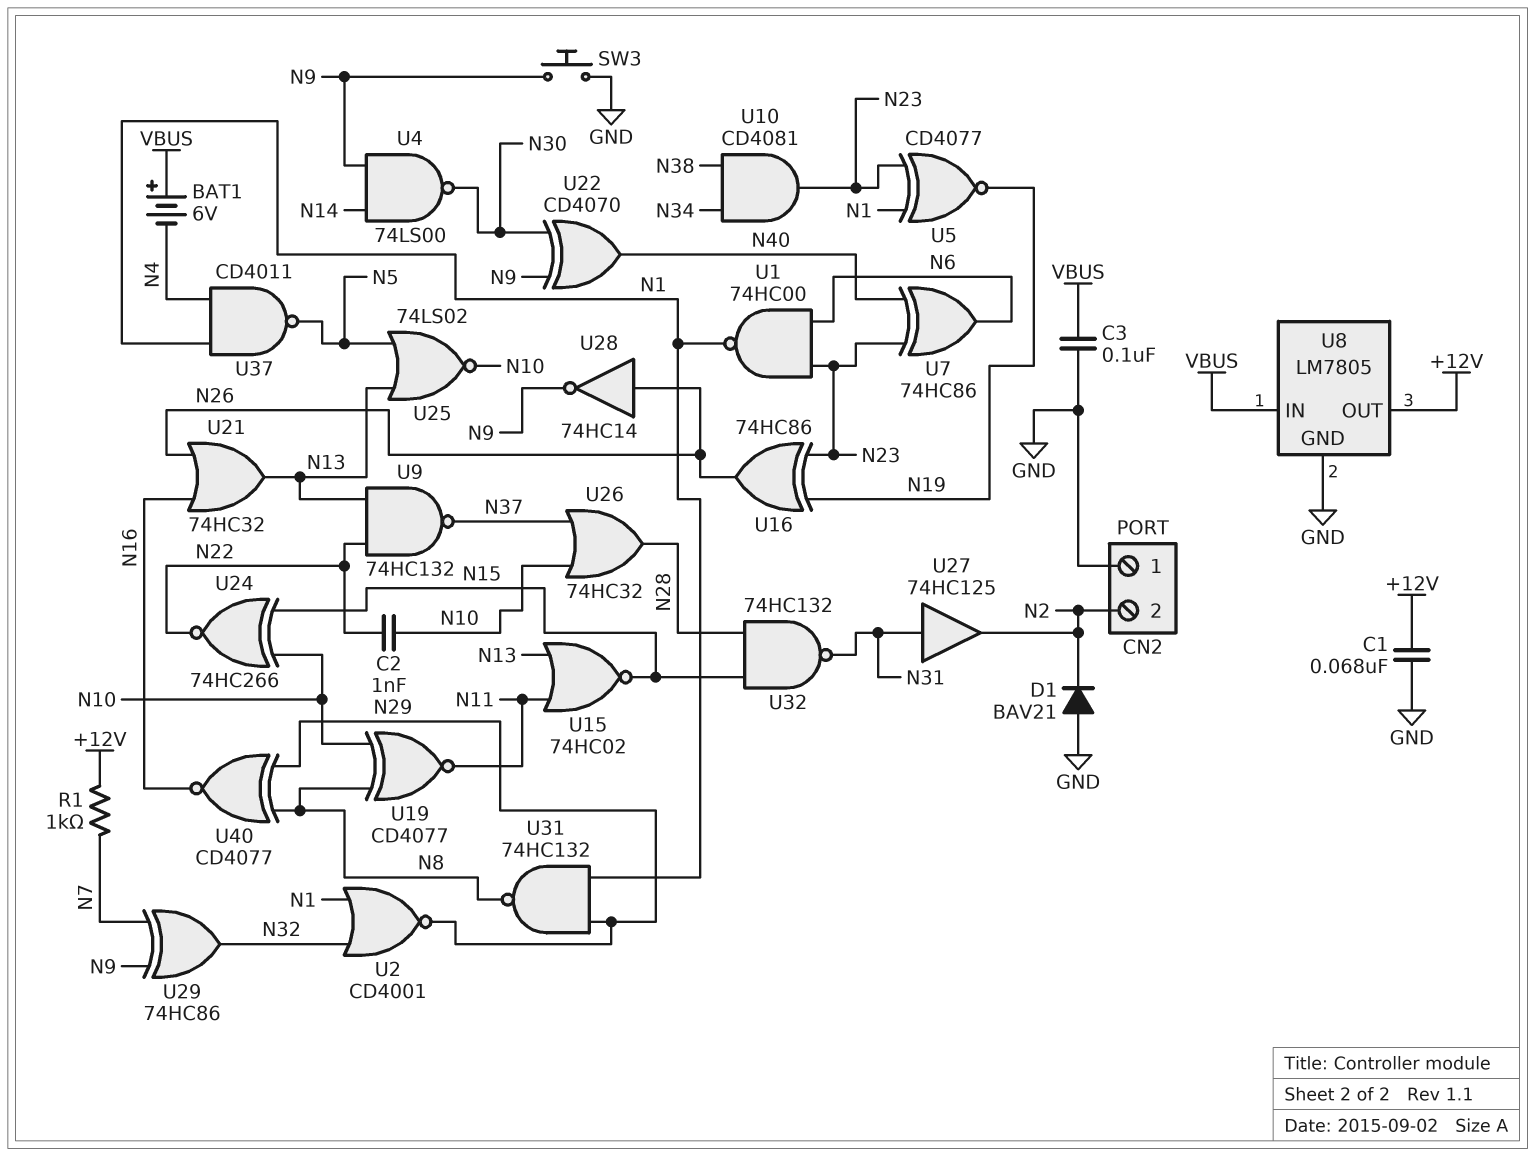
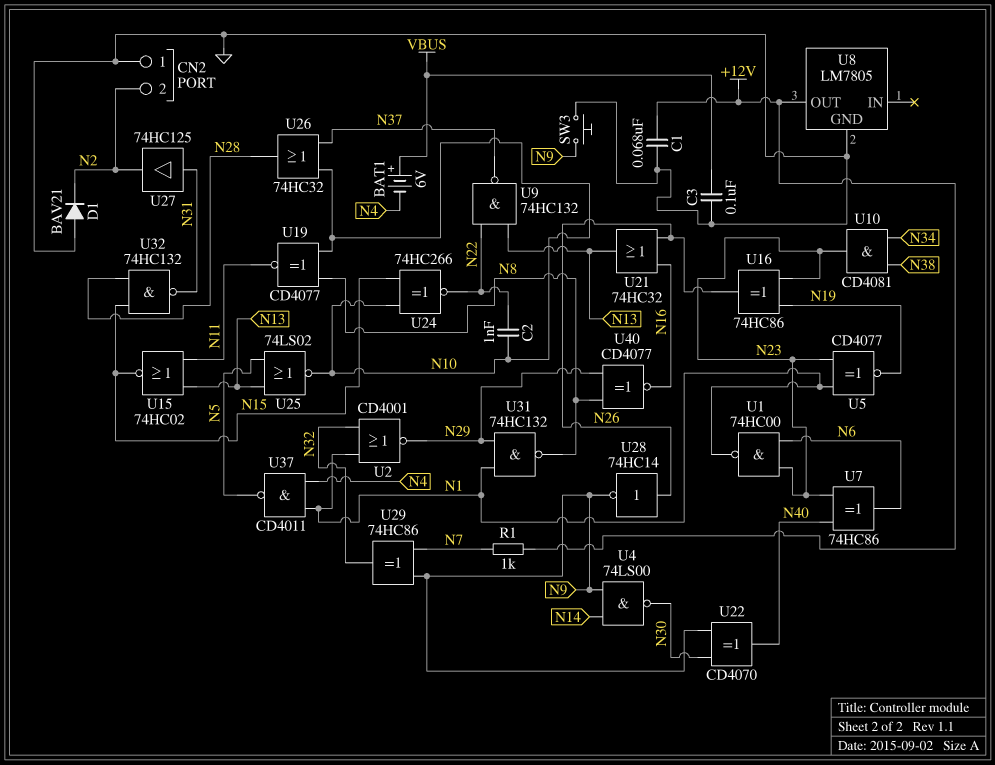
U8 pin IN: VBUS -> none

